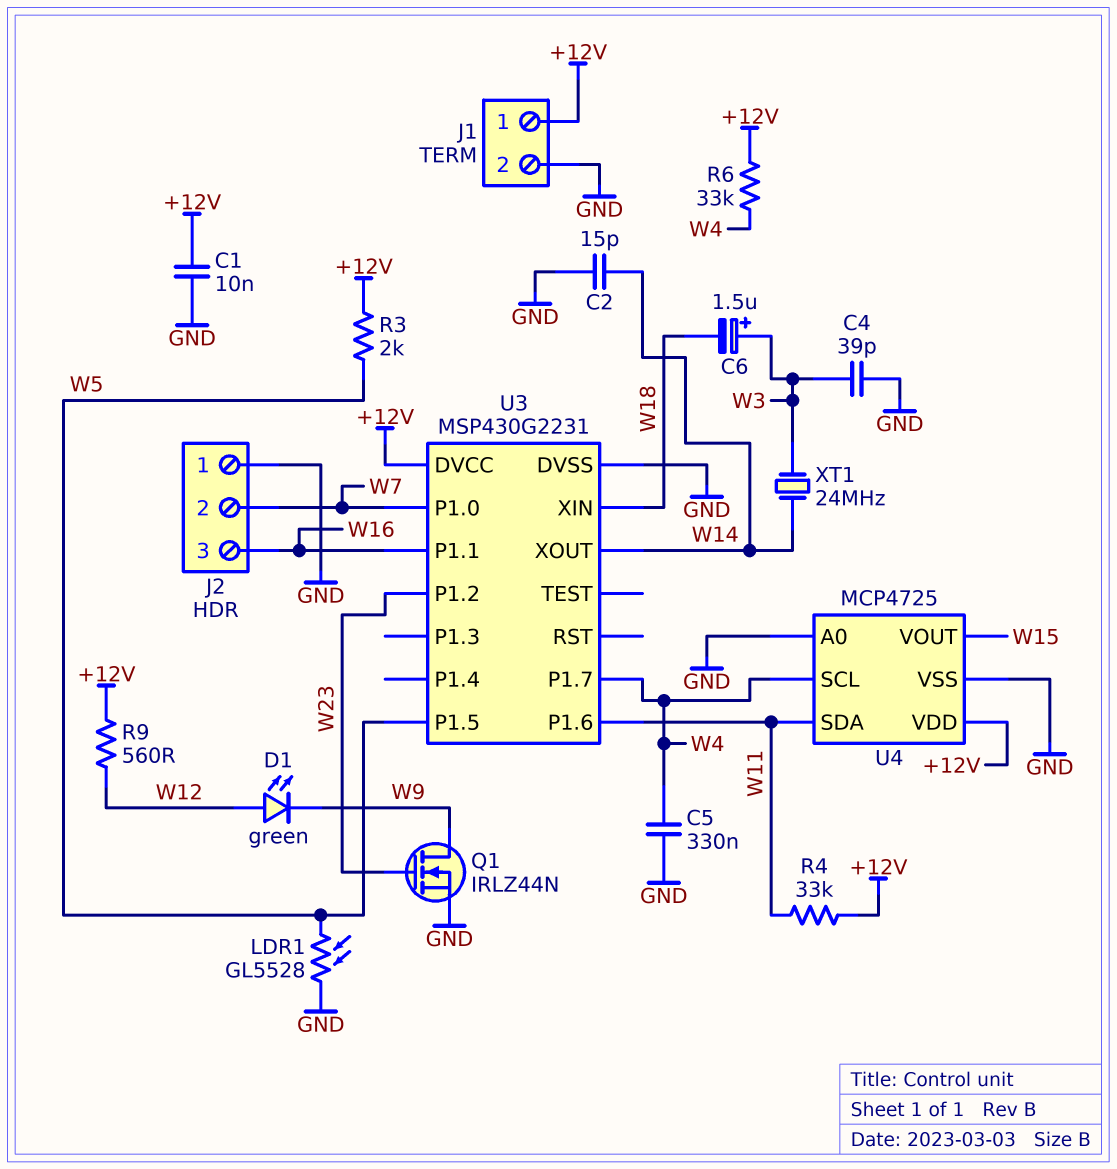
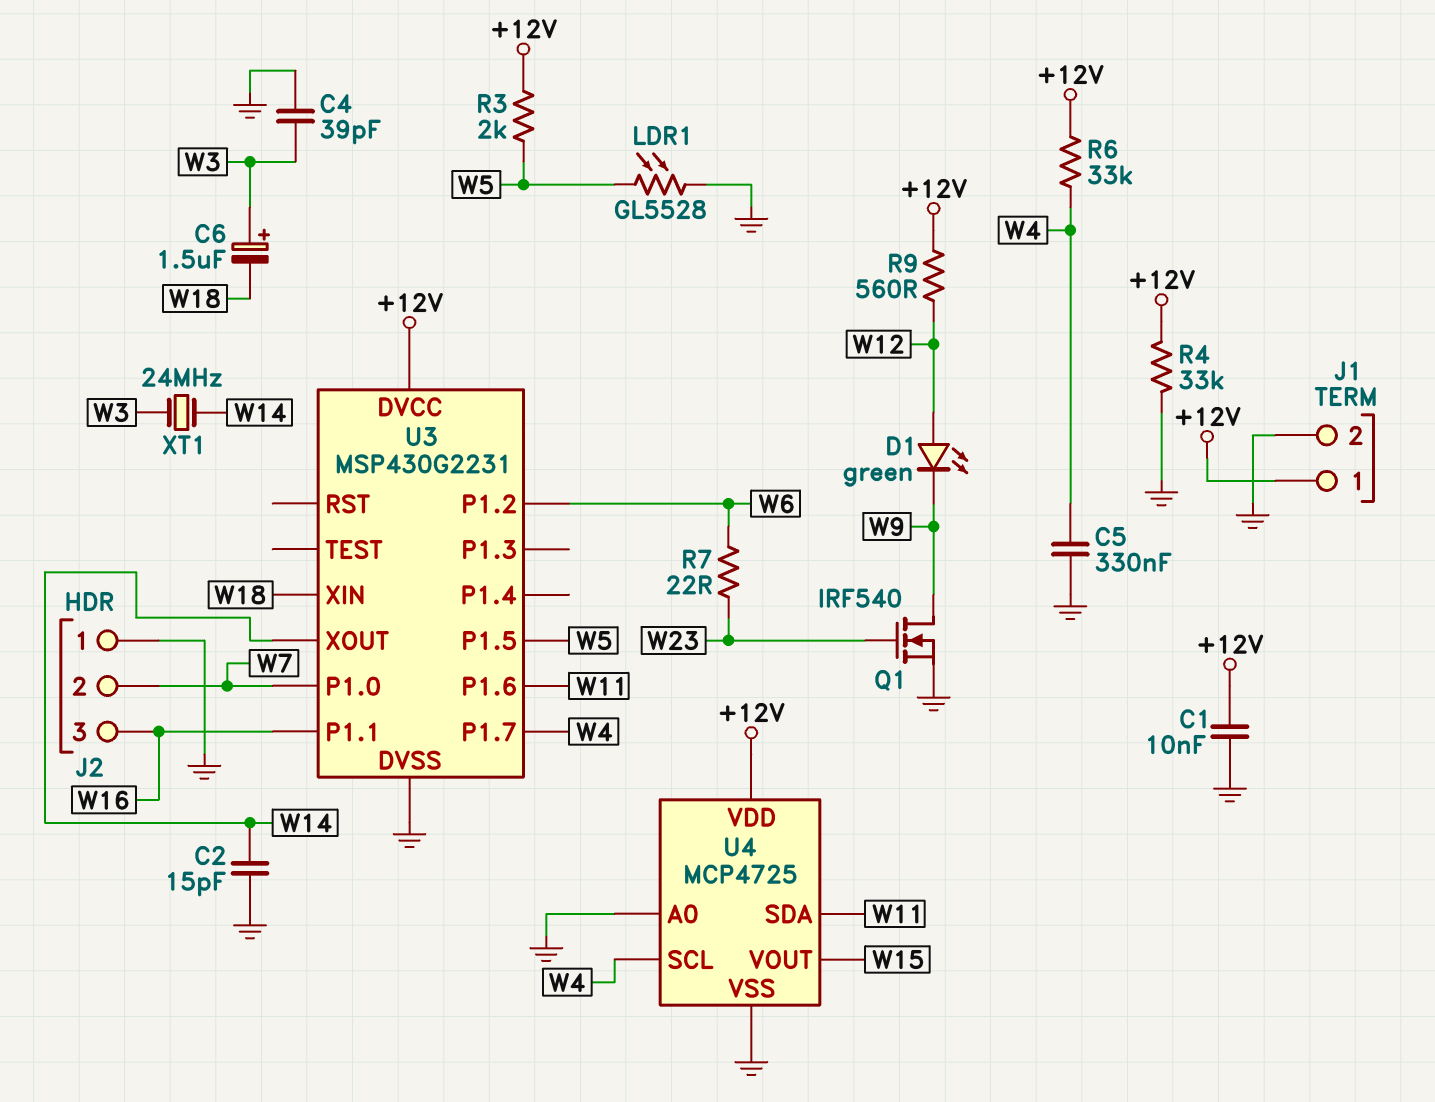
Q1: NMOS IRLZ44N (G W23, D W9, S GND) -> NMOS IRF540 (G W23, D W9, S GND)
R4: 33k (+12V, W11) -> 33k (+12V, GND)
R7: none -> 22 (W6, W23)
U3 pin P1.2: W23 -> W6

